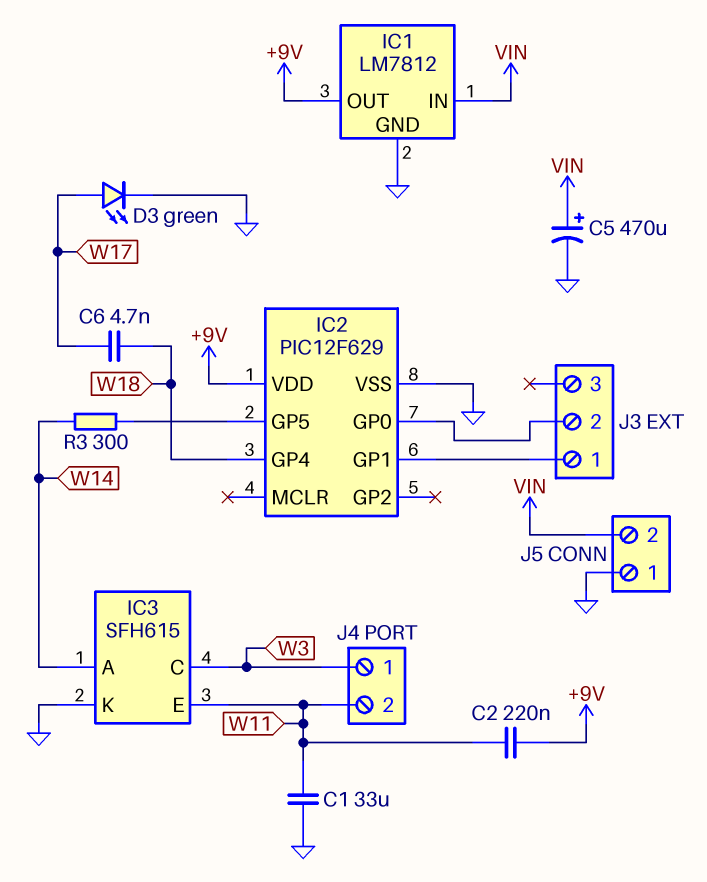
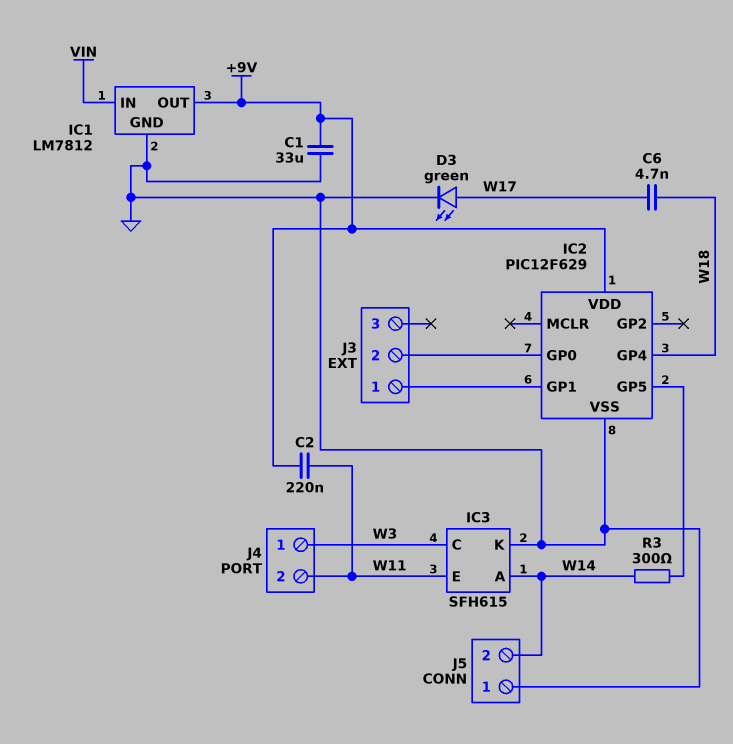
C1: 33uF (GND, W11) -> 33uF (+9V, GND)
C5: 470uF (plus VIN, minus GND) -> none
J5 pin 2: VIN -> W14

